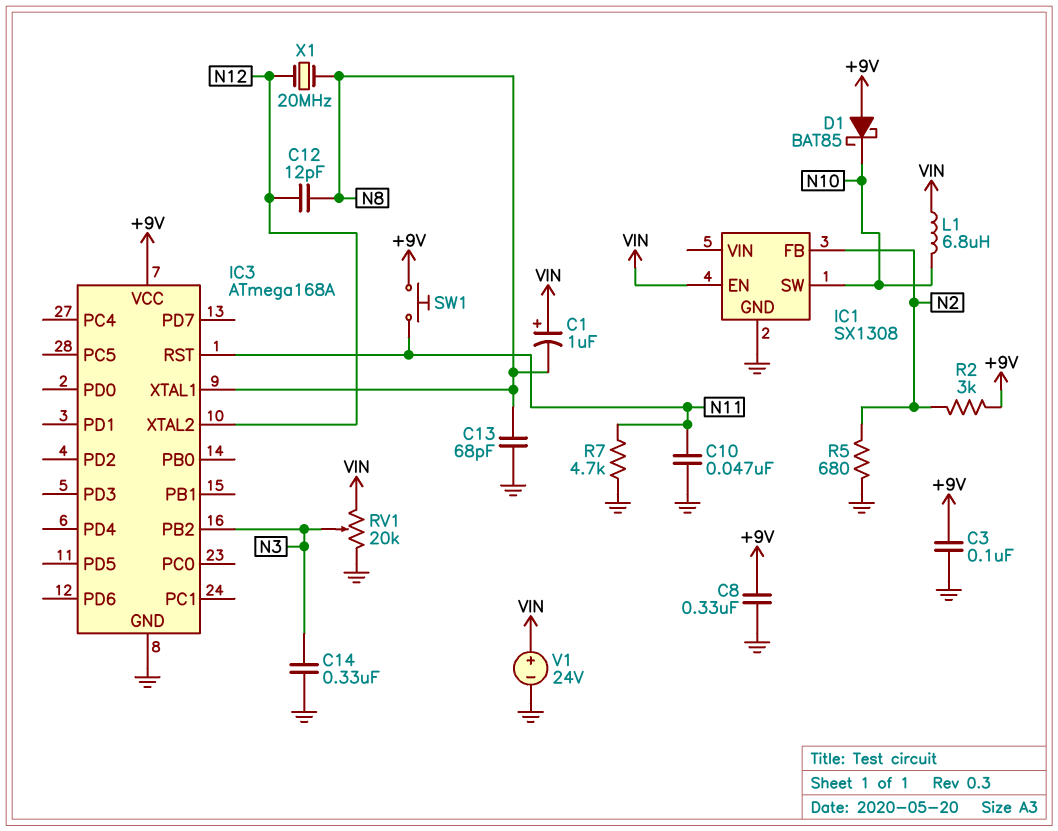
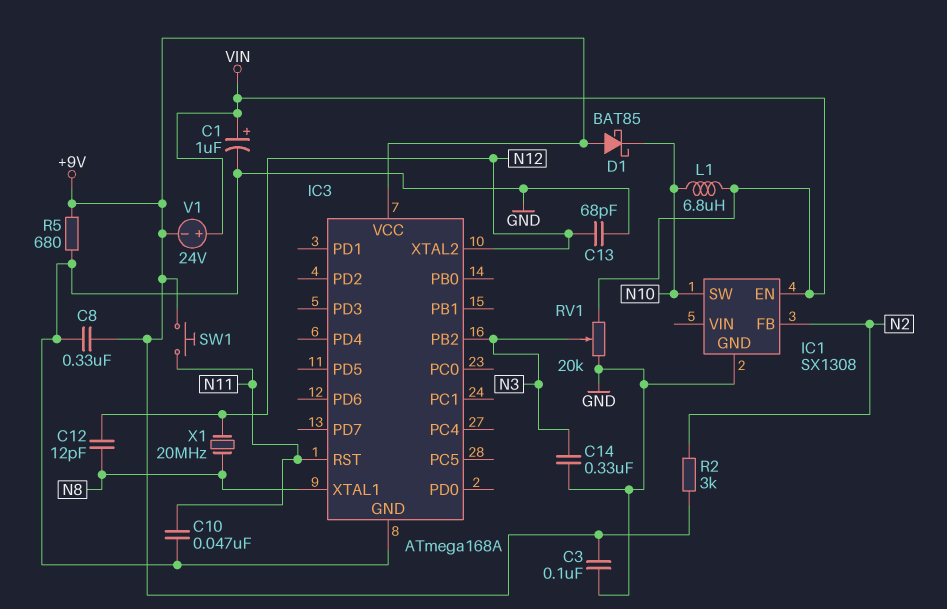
C1: 1uF (plus VIN, minus N8) -> 1uF (plus VIN, minus GND)
C13: 68pF (GND, N8) -> 68pF (GND, N12)
R5: 680 (GND, N2) -> 680 (+9V, GND)
R7: 4.7k (GND, N11) -> none
V1: 24V (plus VIN, minus GND) -> 24V (plus VIN, minus +9V)

